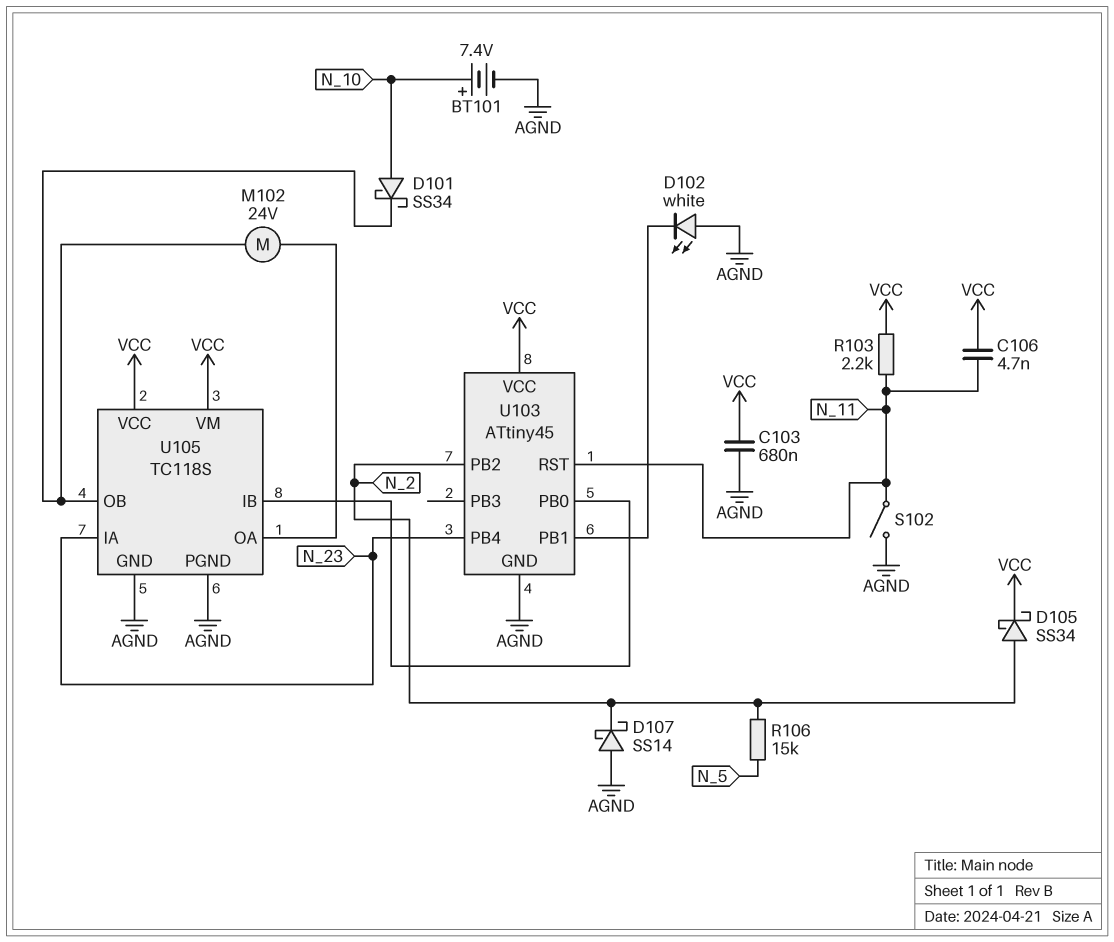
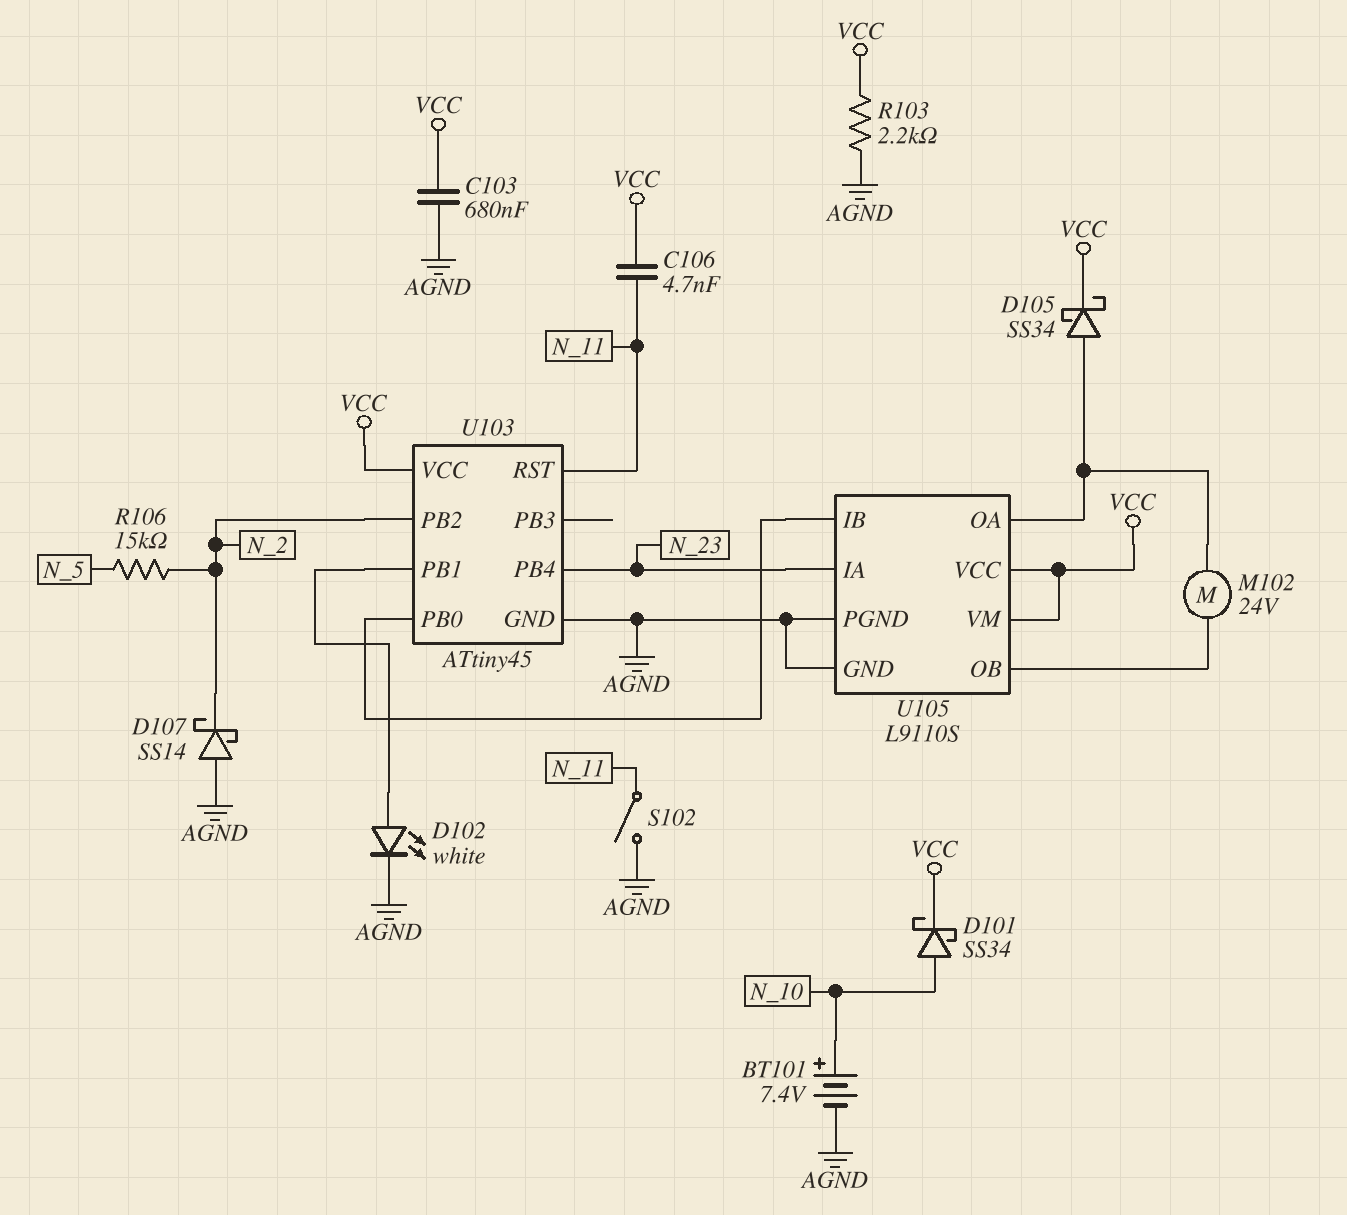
D101: schottky SS34 (A N_10, K U105/OB) -> schottky SS34 (A N_10, K VCC)
D102: LED white (A AGND, K U103/PB1) -> LED white (A U103/PB1, K AGND)
D105: schottky SS34 (A N_2, K VCC) -> schottky SS34 (A U105/OA, K VCC)
R103: 2.2k (N_11, VCC) -> 2.2k (AGND, VCC)
U105: TC118S -> L9110S

